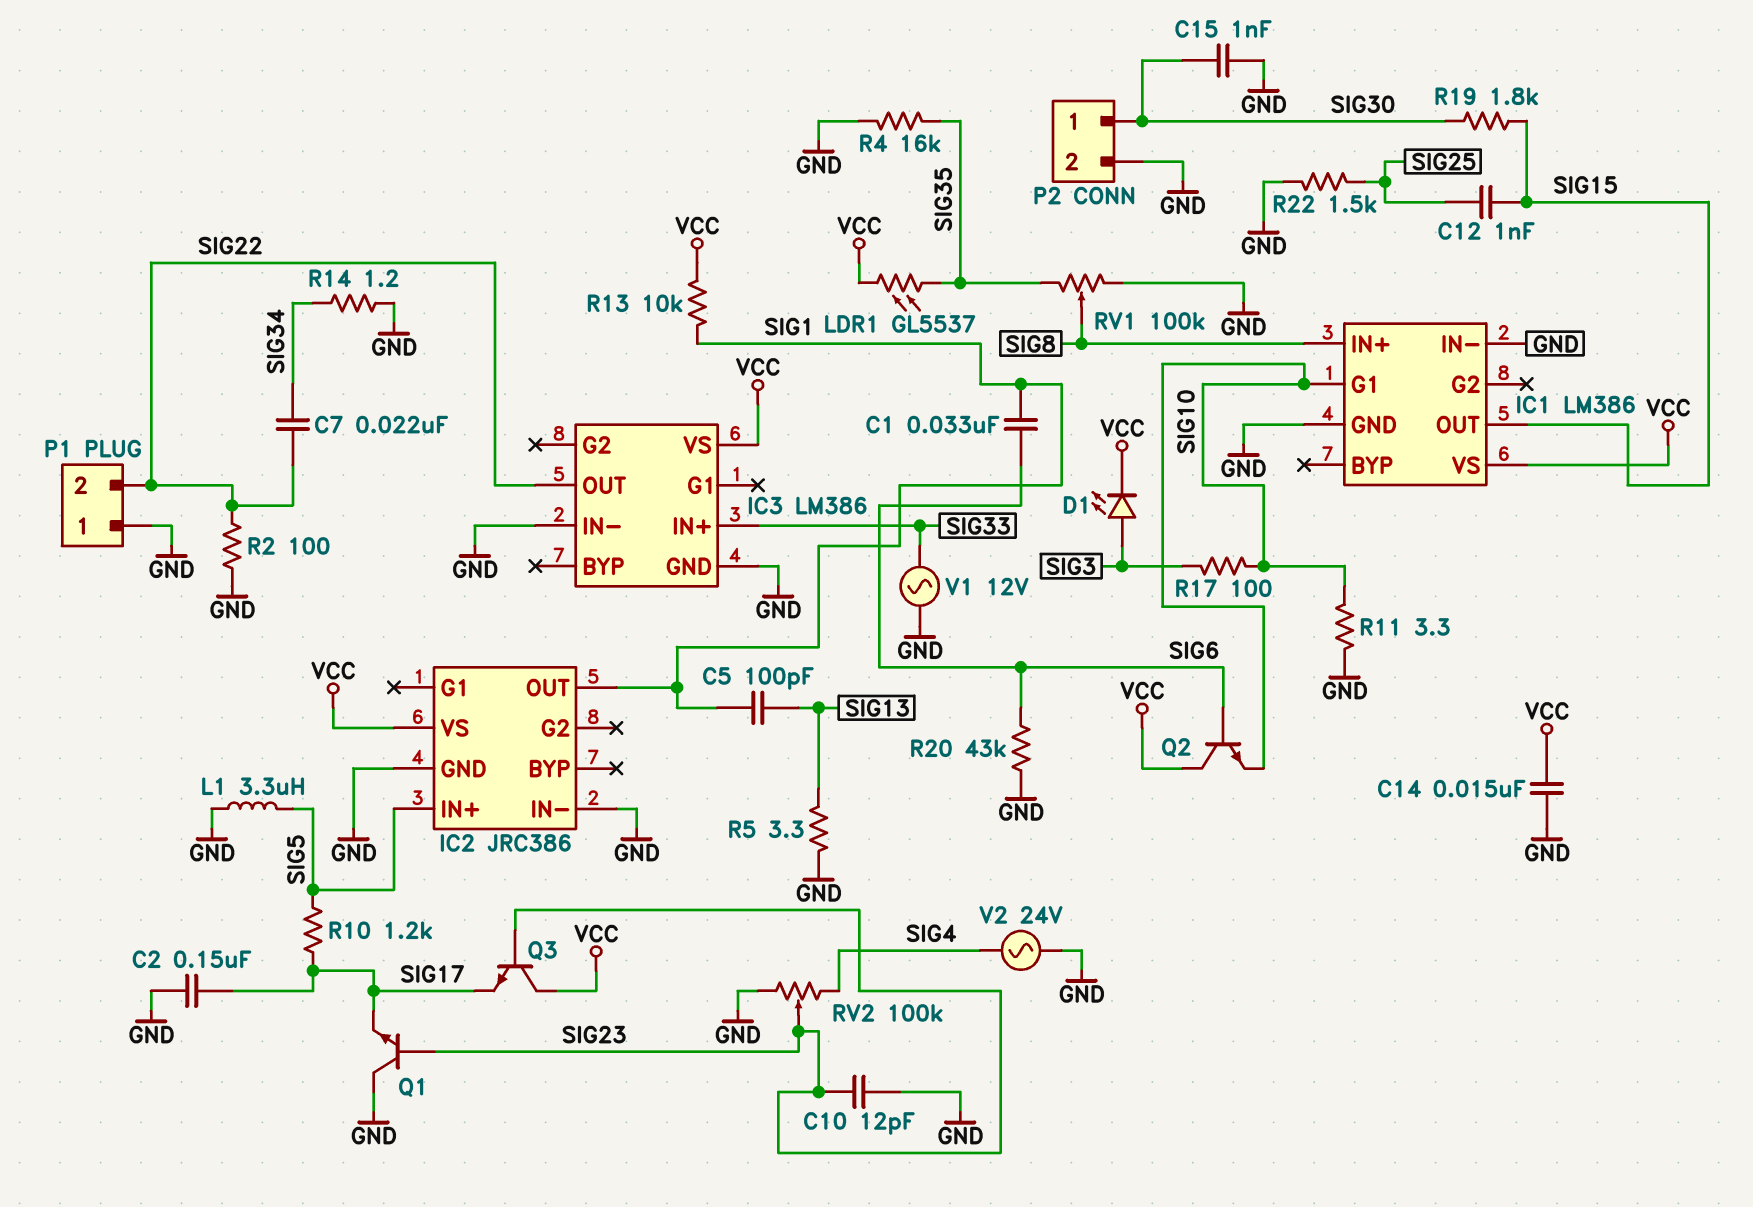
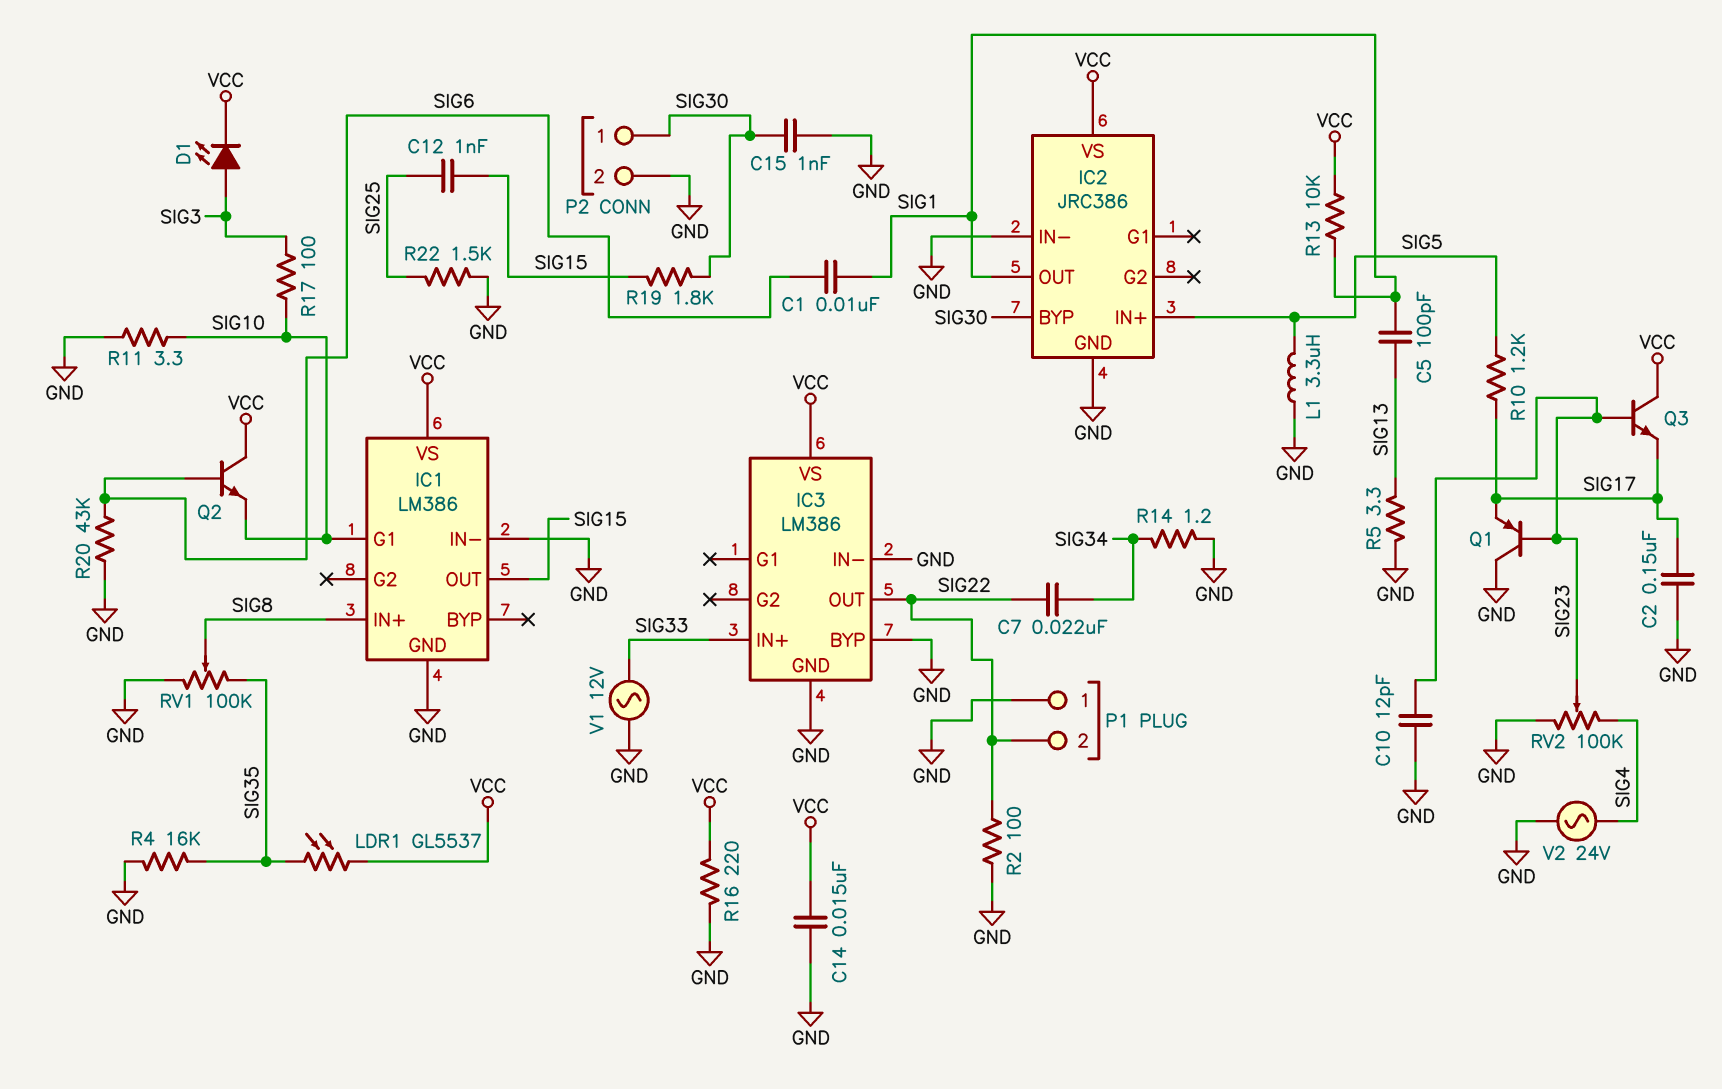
C1: 33nF (SIG1, SIG6) -> 10nF (SIG1, SIG6)
IC2 pin BYP: none -> SIG30
IC3 pin BYP: none -> GND
Q1: NPN (B SIG23, C GND, E SIG17) -> PNP (B SIG23, C GND, E SIG17)
R16: none -> 220 (GND, VCC)

